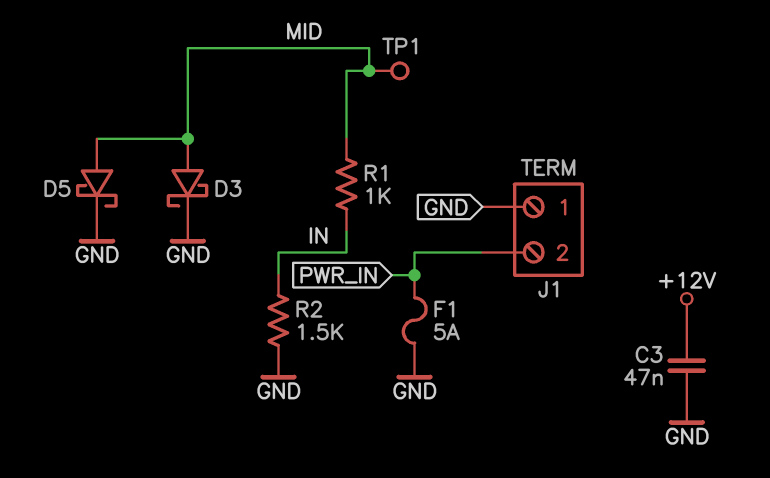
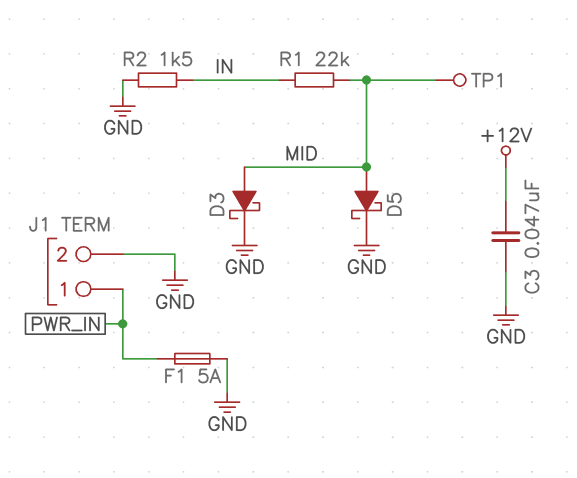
J1 pin 1: GND -> PWR_IN
J1 pin 2: PWR_IN -> GND
R1: 1k (IN, MID) -> 22k (IN, MID)

